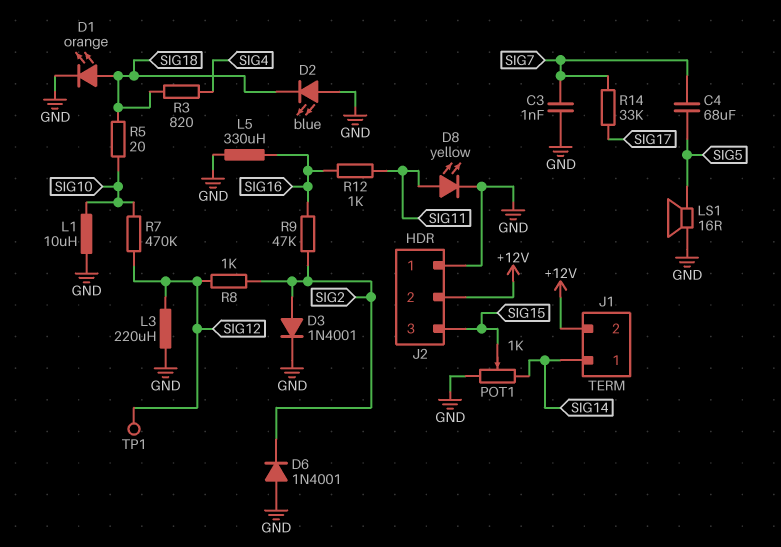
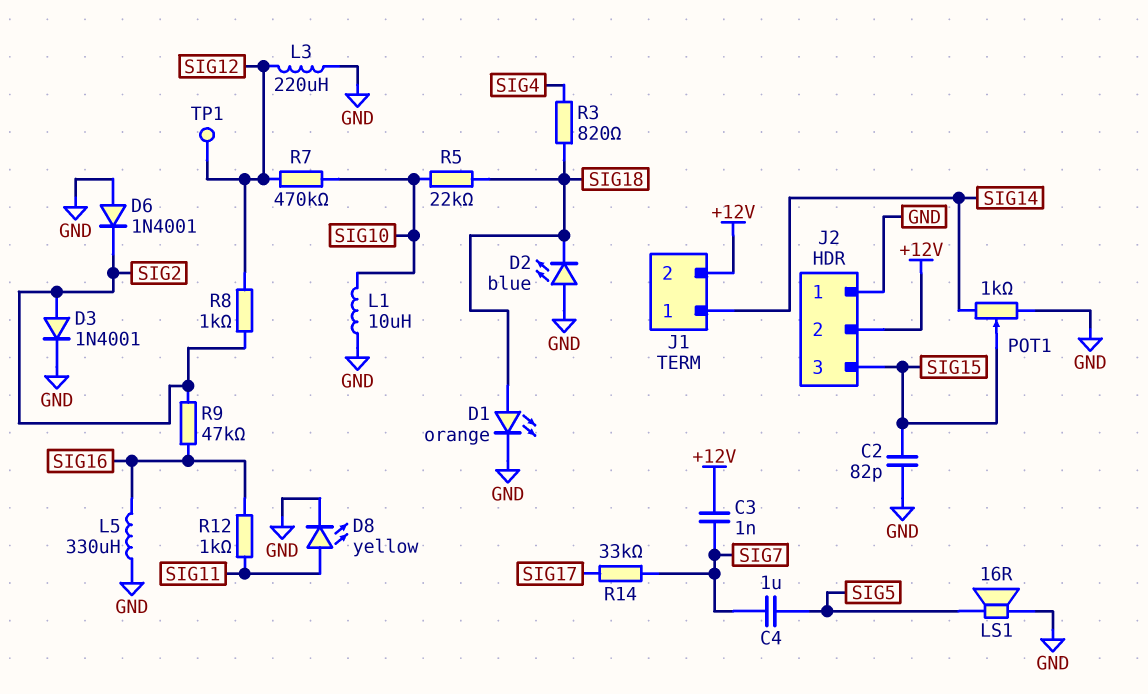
C2: none -> 82pF (GND, SIG15)
C3: 1nF (GND, SIG7) -> 1nF (+12V, SIG7)
C4: 68uF (SIG5, SIG7) -> 1uF (SIG5, SIG7)
R5: 20 (SIG10, SIG18) -> 22k (SIG10, SIG18)

